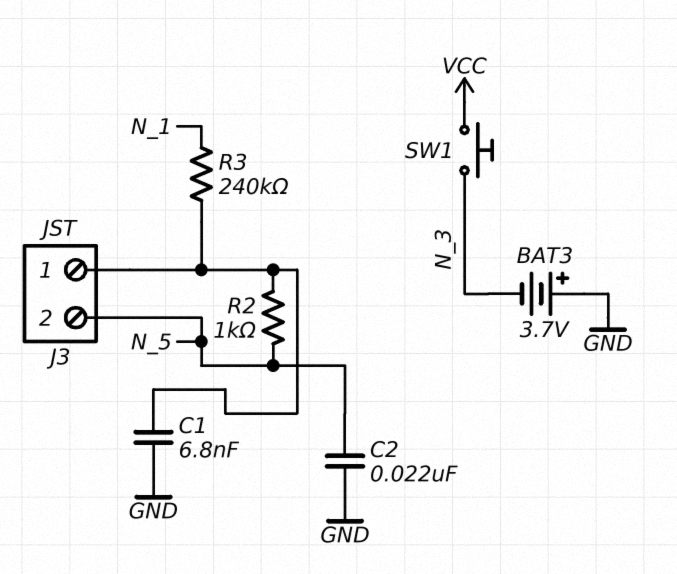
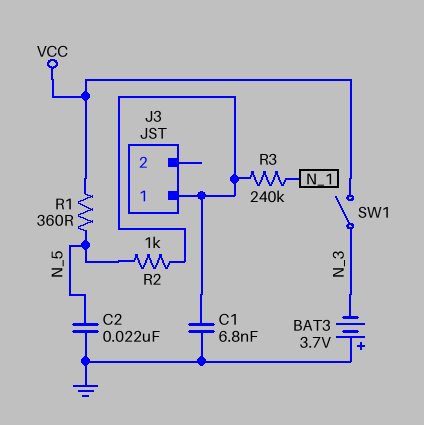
J3 pin 2: N_5 -> none
R1: none -> 360 (N_5, VCC)
SW1: button (N_3, VCC) -> switch (N_3, VCC)

